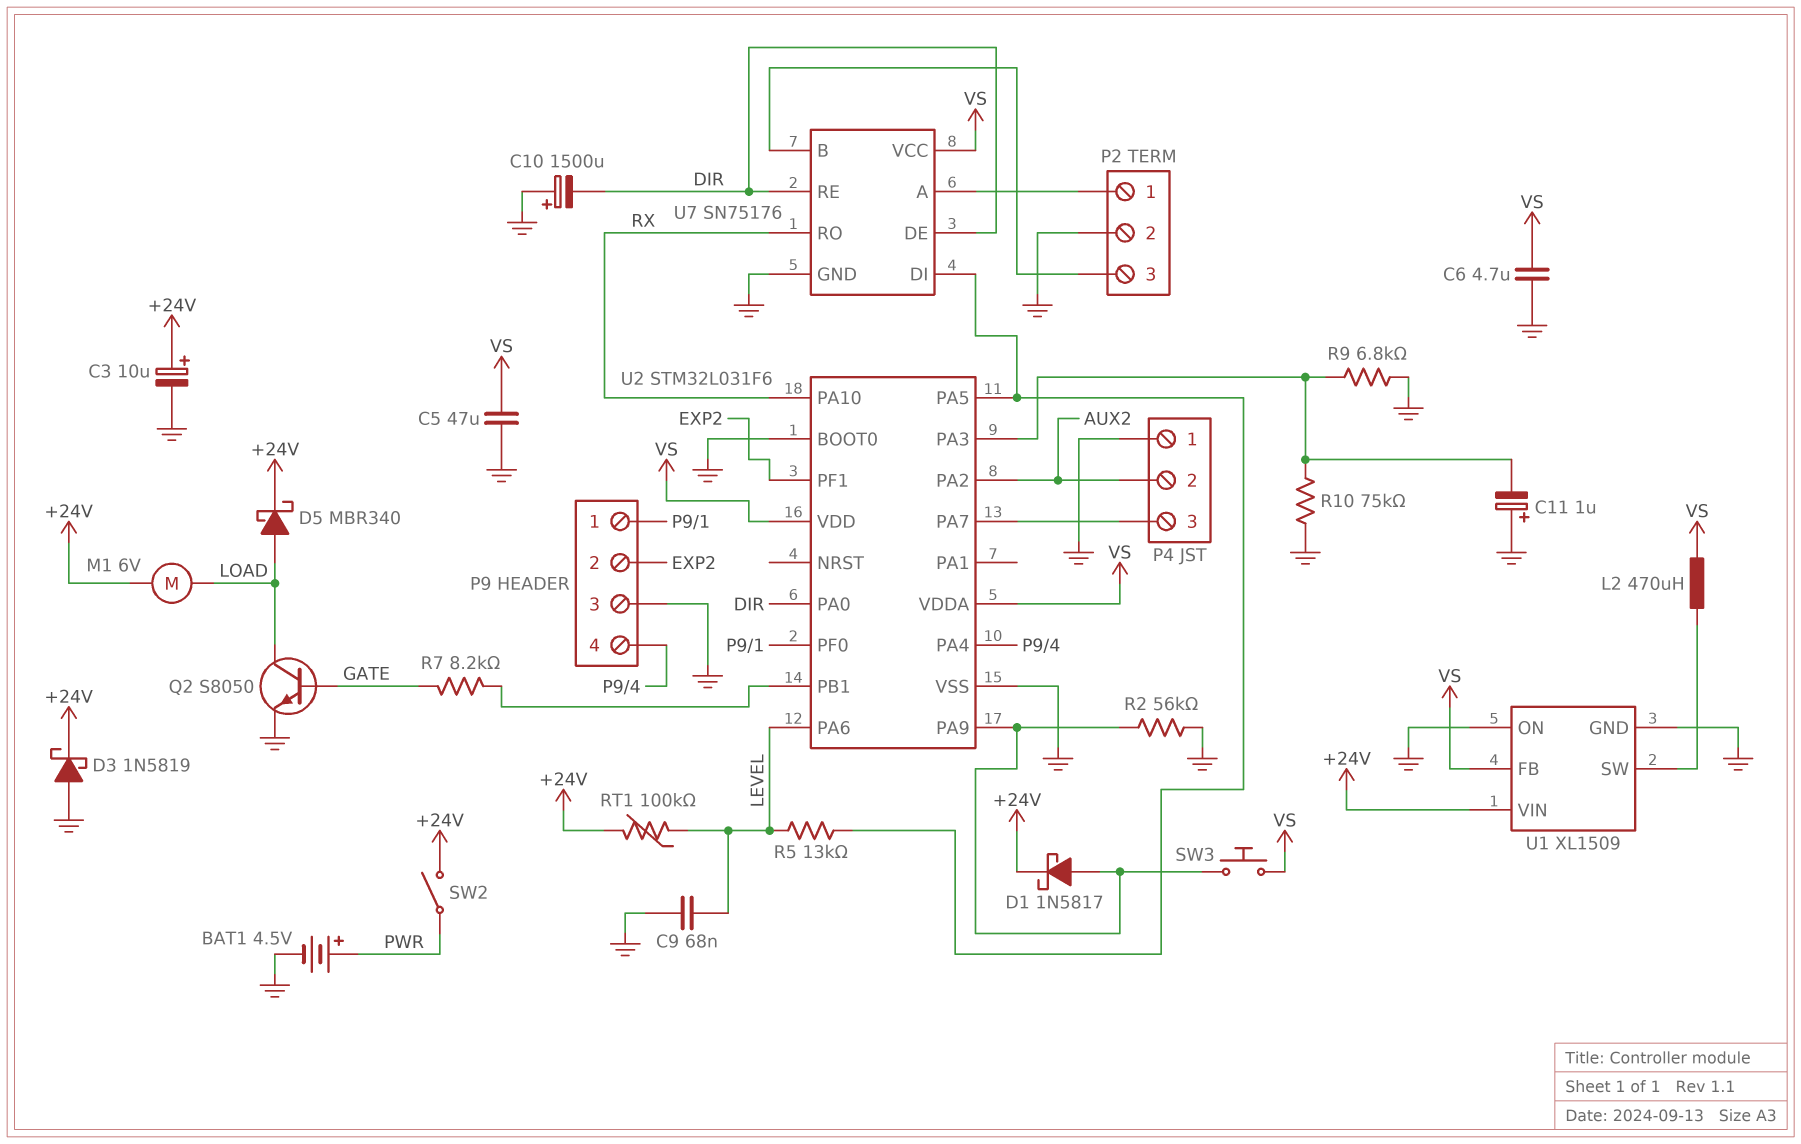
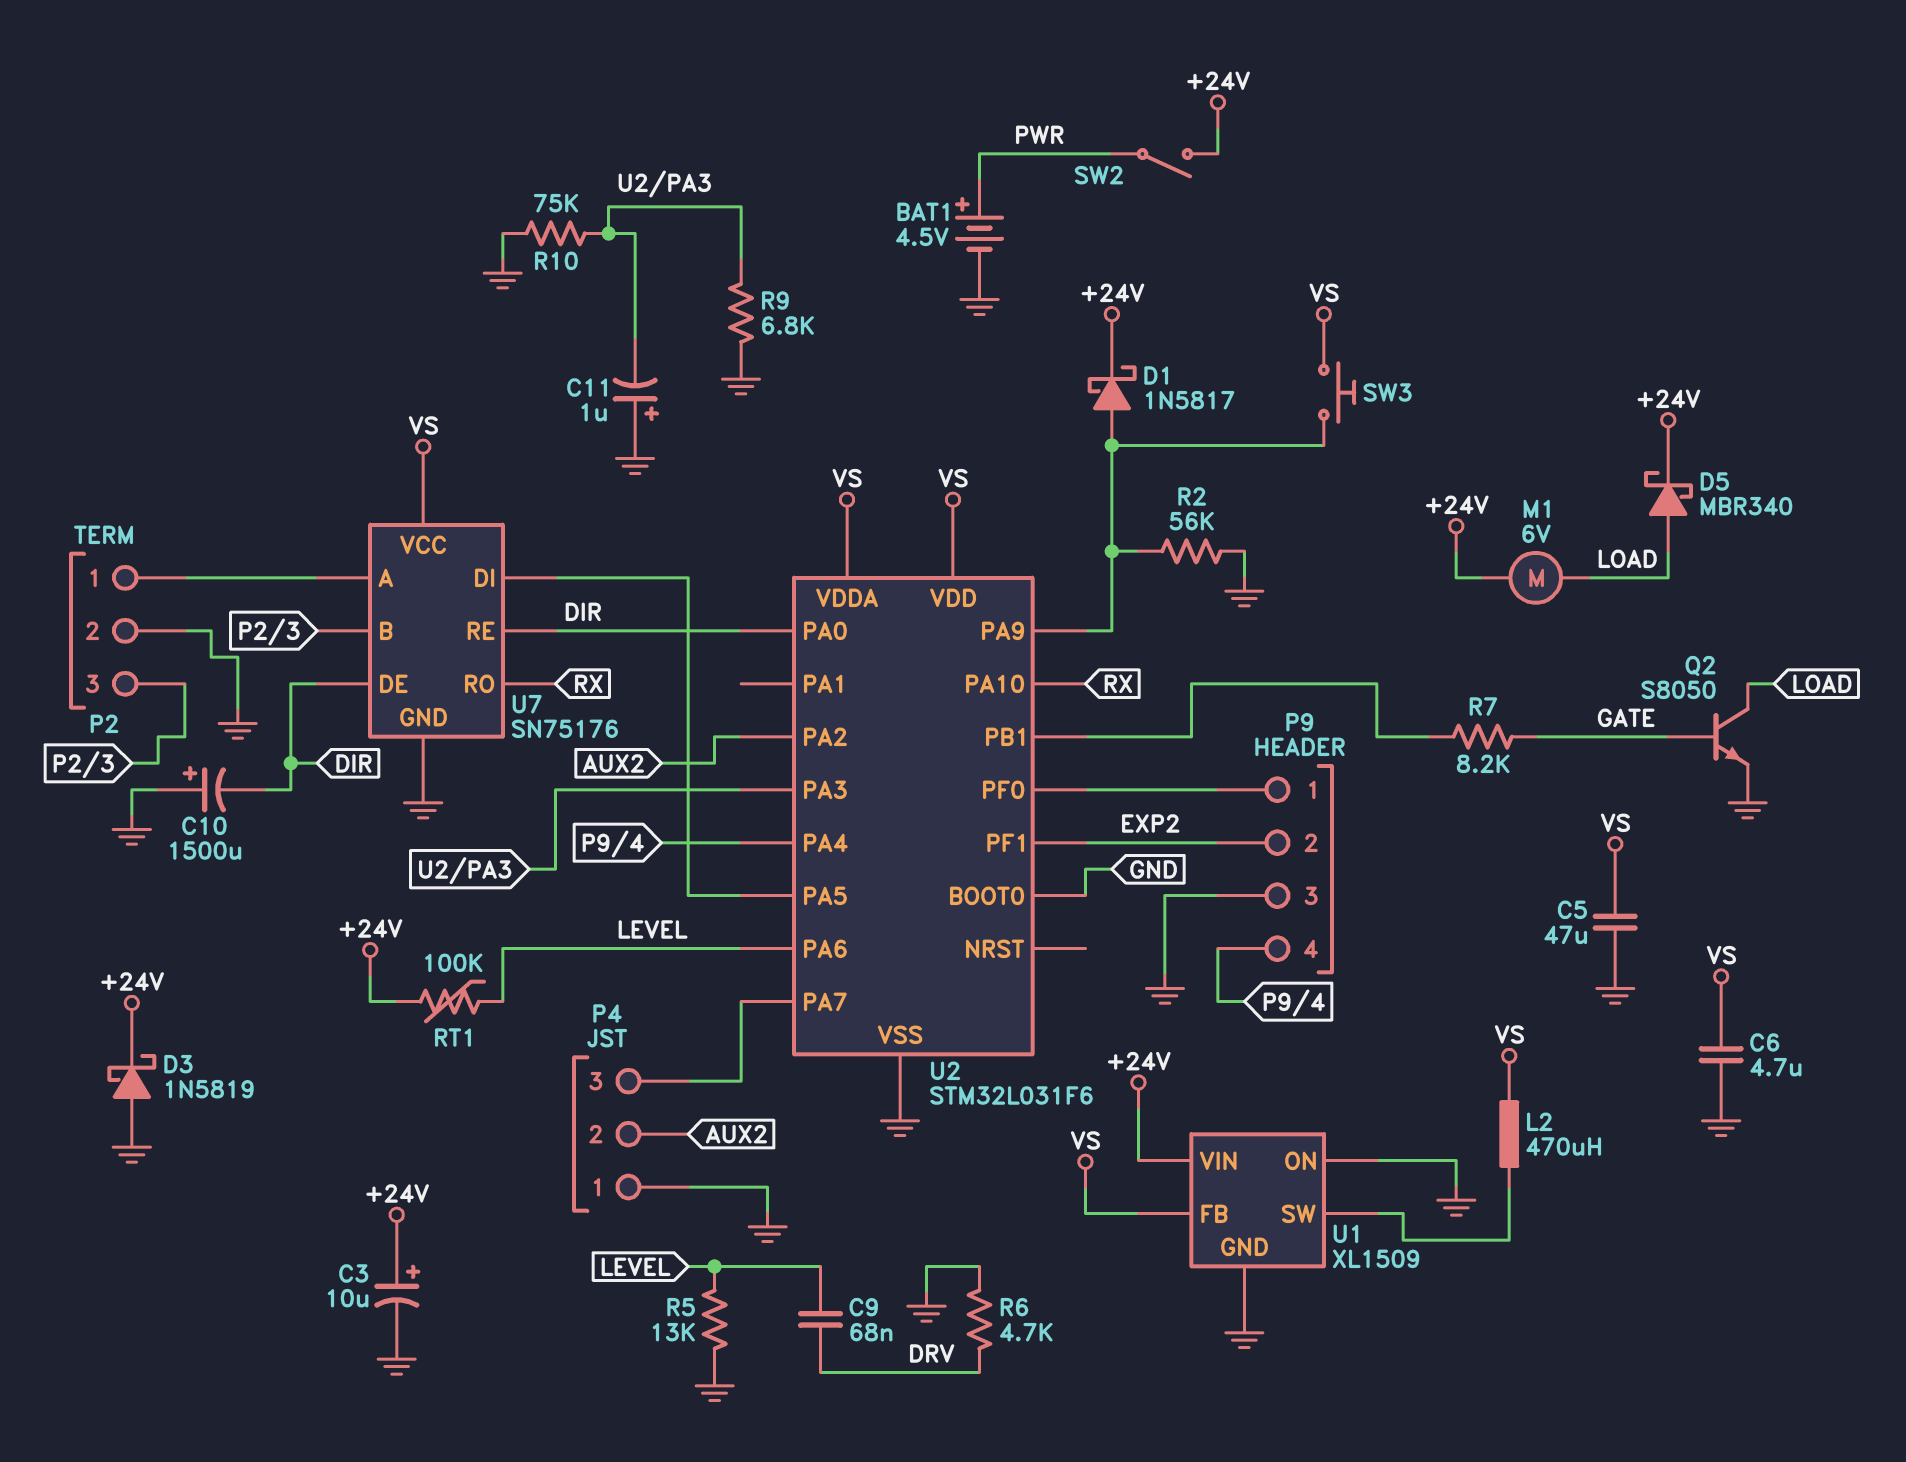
C9: 68nF (GND, LEVEL) -> 68nF (DRV, LEVEL)
R5: 13k (LEVEL, U2/PA5) -> 13k (GND, LEVEL)
R6: none -> 4.7k (DRV, GND)

